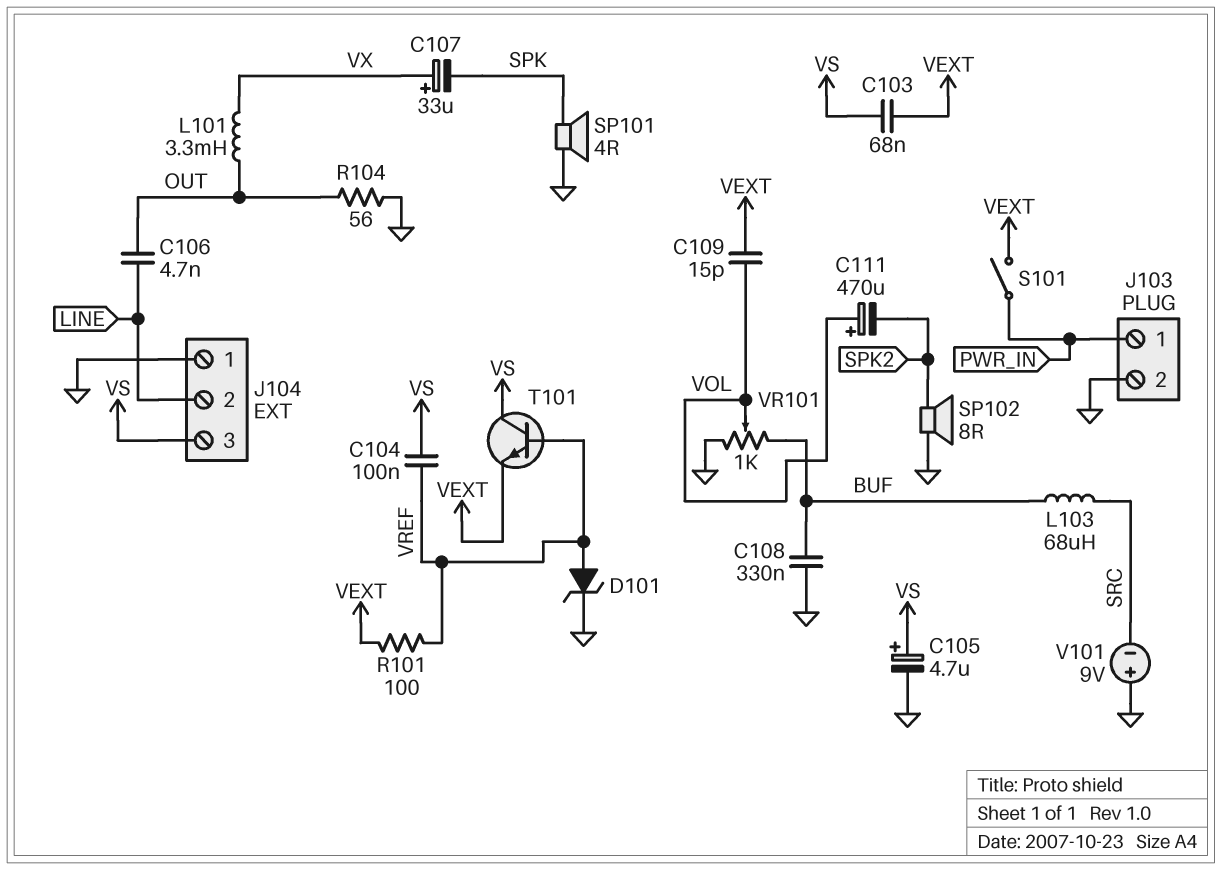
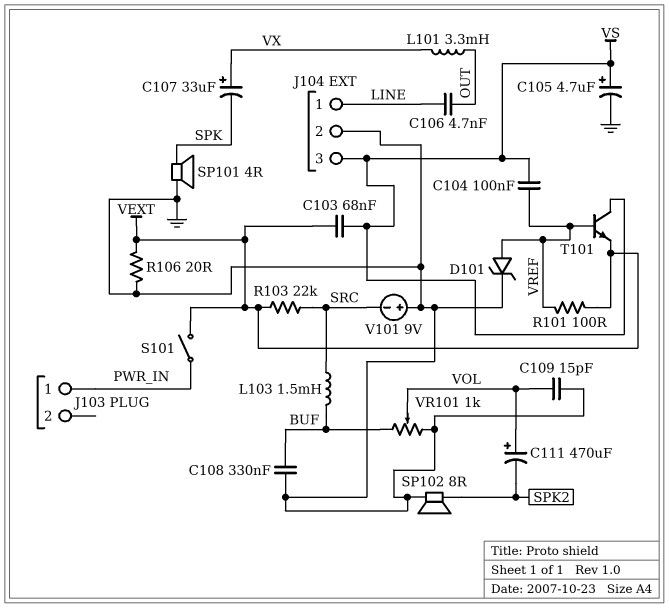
C109: 15pF (VEXT, VOL) -> 15pF (GND, VOL)
J103 pin 2: GND -> none
J104 pin 1: GND -> LINE
J104 pin 2: LINE -> GND
L103: 68uH (BUF, SRC) -> 1.5mH (BUF, SRC)
R103: none -> 22k (SRC, VEXT)
R104: 56 (GND, OUT) -> none
R106: none -> 20 (GND, VEXT)

